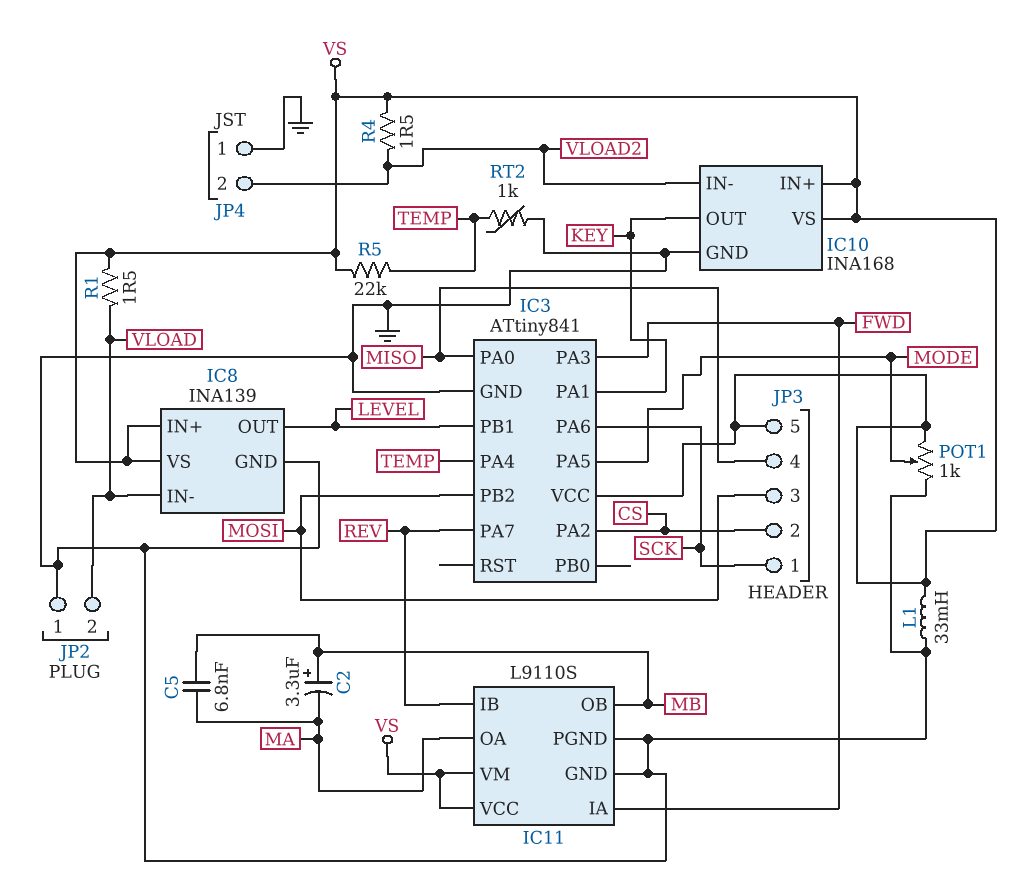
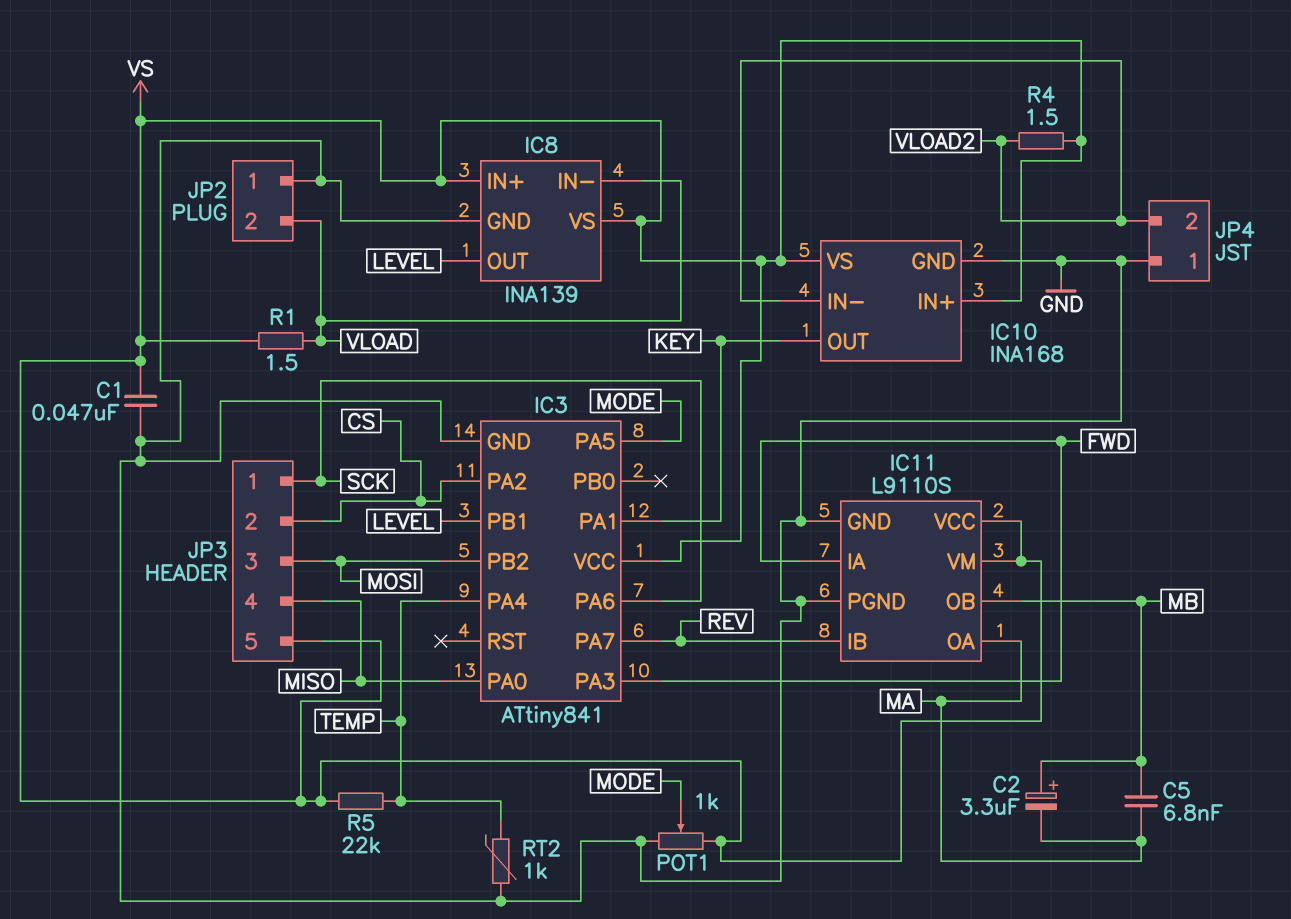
C1: none -> 47nF (GND, VS)
L1: 33mH (GND, VS) -> none

